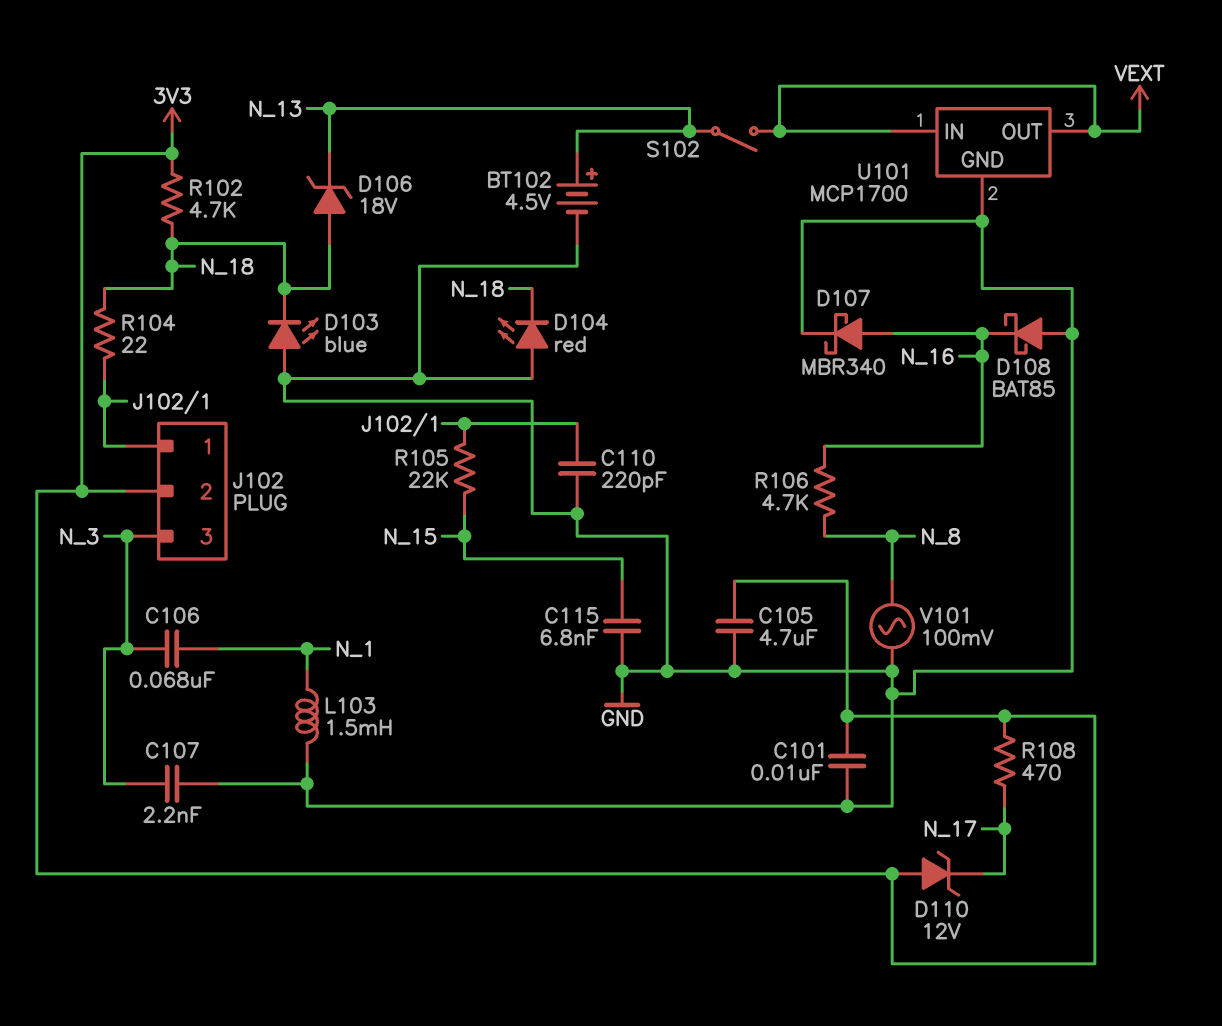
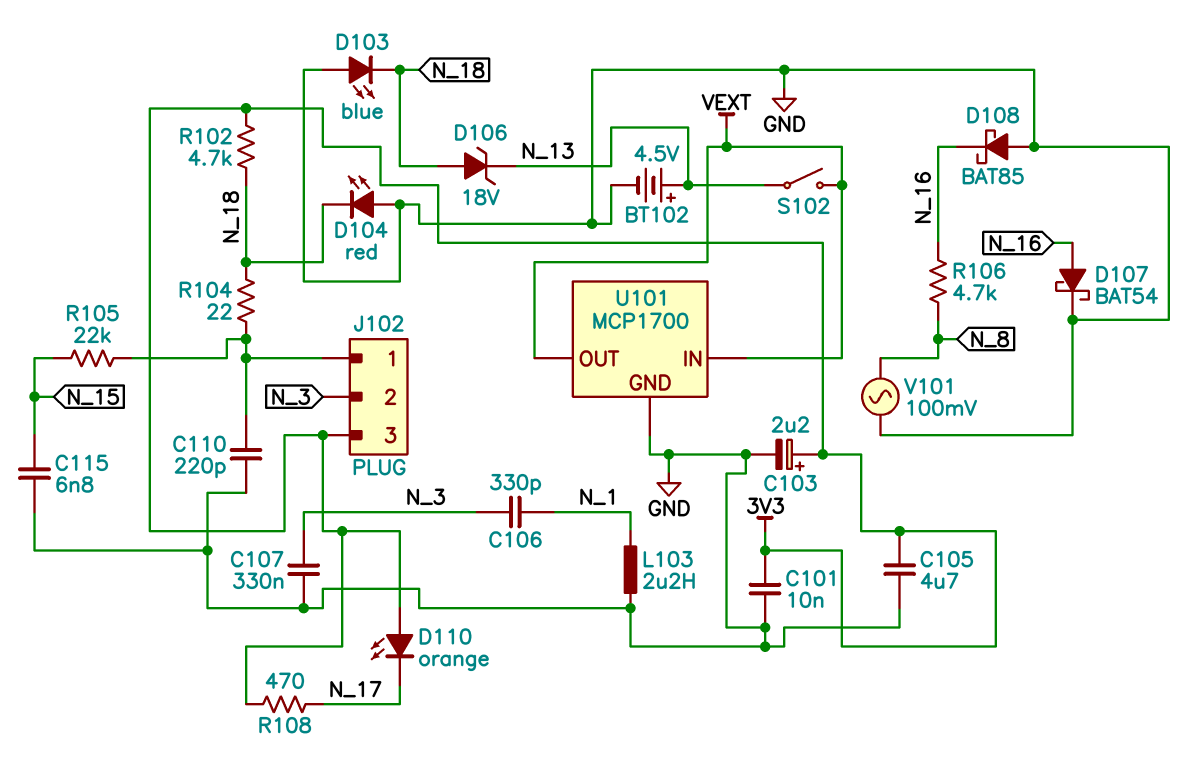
C103: none -> 2.2uF (plus 3V3, minus GND)
C106: 68nF (N_1, N_3) -> 330pF (N_1, N_3)
C107: 2.2nF (GND, N_3) -> 330nF (GND, N_3)
D107: schottky MBR340 (A N_16, K GND) -> schottky BAT54 (A N_16, K GND)
D110: zener 12V (A 3V3, K N_17) -> LED orange (A 3V3, K N_17)
J102 pin 2: 3V3 -> N_3
J102 pin 3: N_3 -> 3V3
L103: 1.5mH (GND, N_1) -> 2.2uH (GND, N_1)

